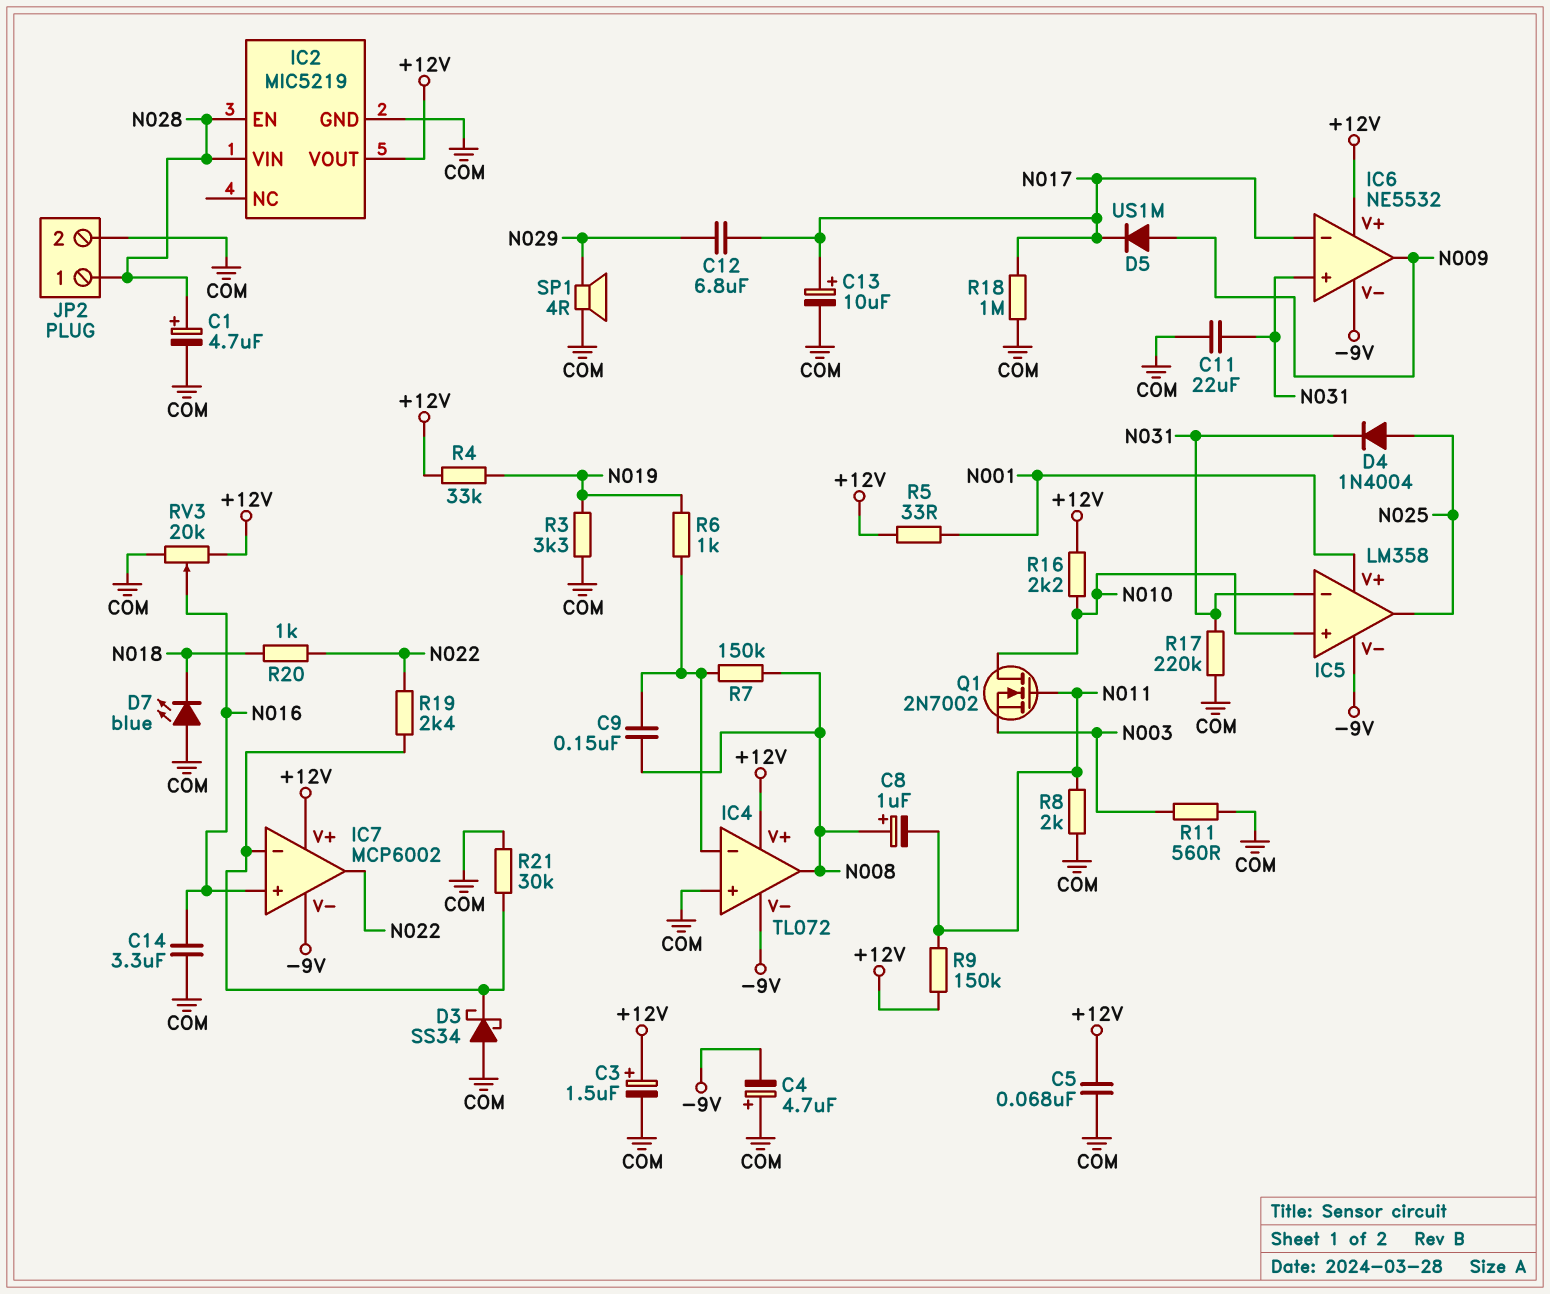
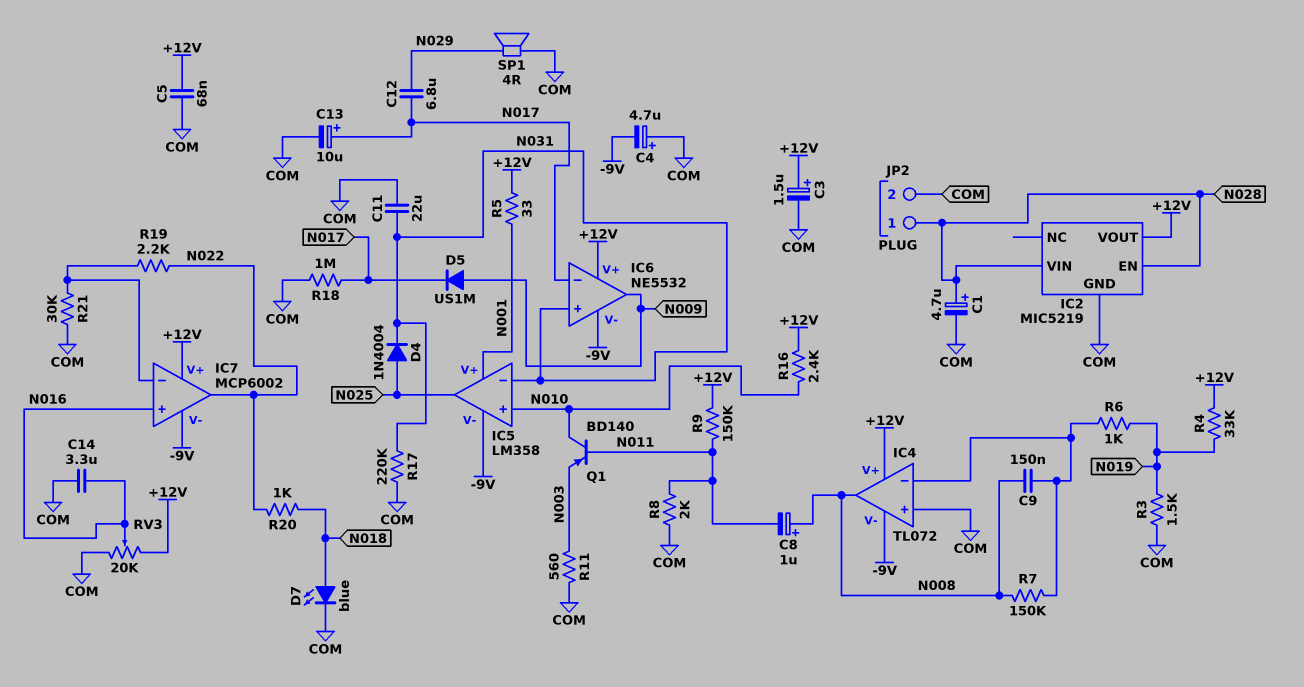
D3: schottky SS34 (A COM, K IC7/in-) -> none
D7: LED blue (A COM, K N018) -> LED blue (A N018, K COM)
Q1: NMOS 2N7002 (G N011, D N010, S N003) -> PNP BD140 (B N011, C N010, E N003)
R3: 3.3k (COM, N019) -> 1.5k (COM, N019)
R16: 2.2k (+12V, N010) -> 2.4k (+12V, N010)
R19: 2.4k (IC7/in-, N022) -> 2.2k (IC7/in-, N022)

